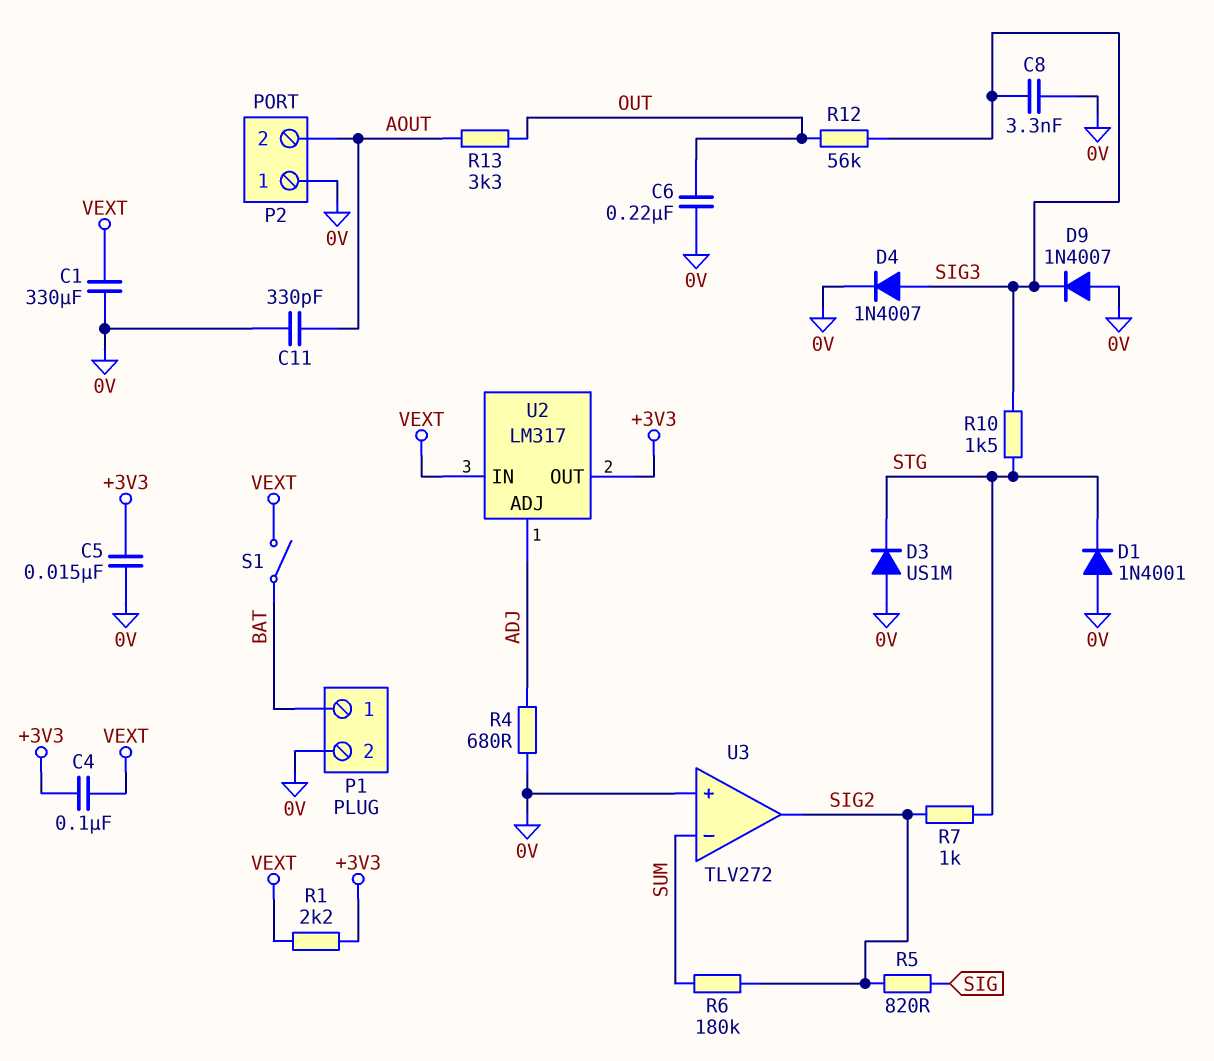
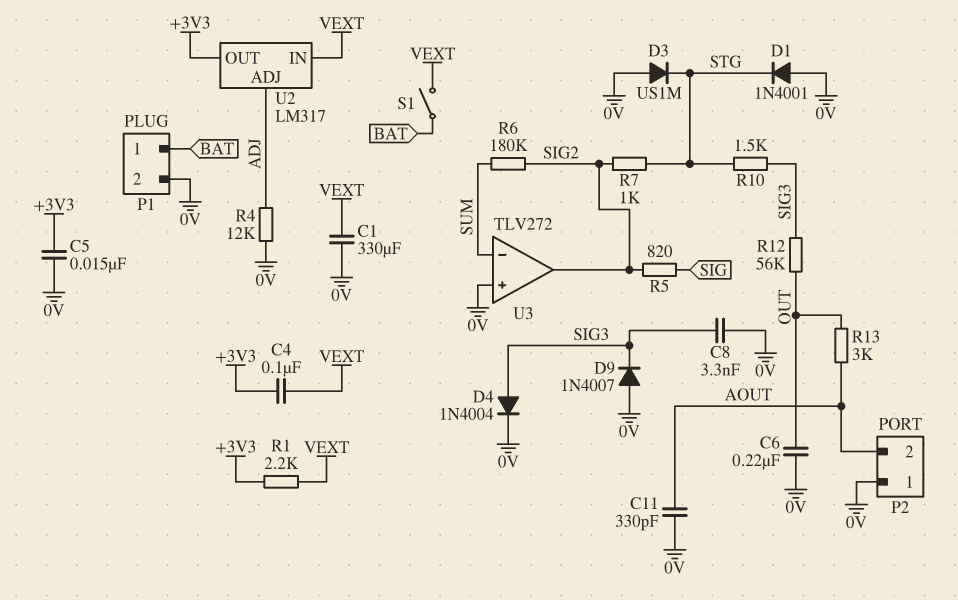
D4: diode 1N4007 (A SIG3, K 0V) -> diode 1N4004 (A SIG3, K 0V)
R4: 680 (0V, ADJ) -> 12k (0V, ADJ)
R13: 3.3k (AOUT, OUT) -> 3k (AOUT, OUT)

